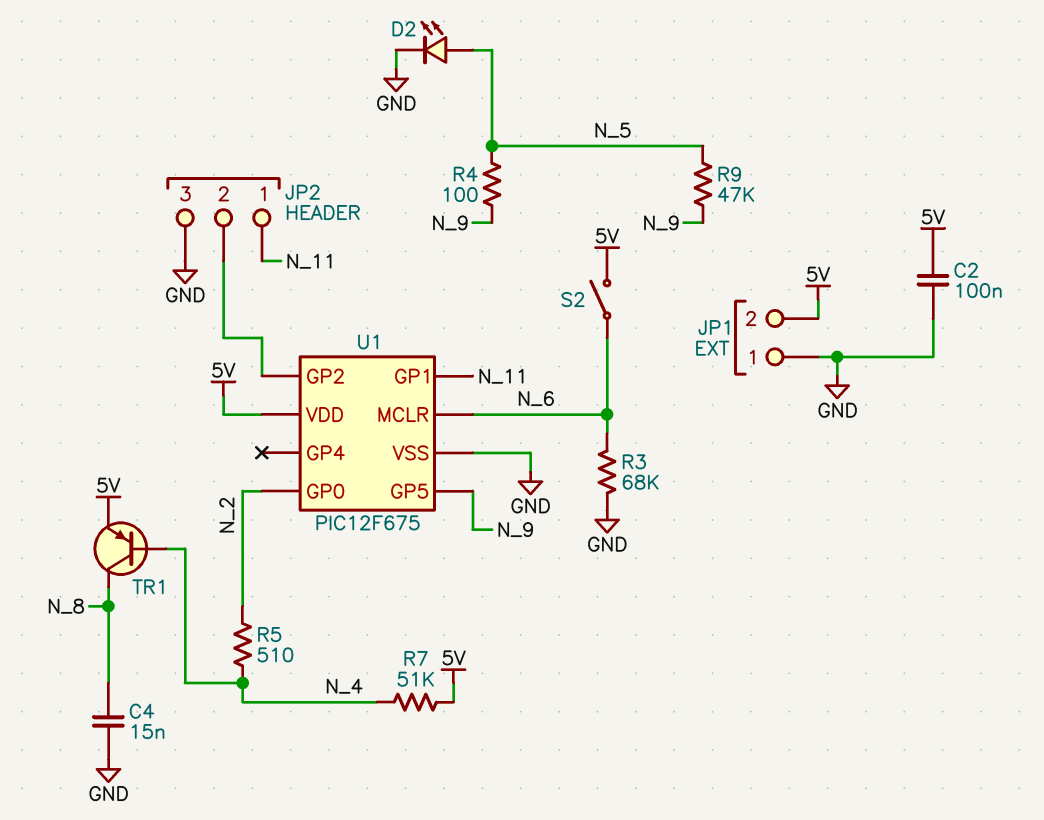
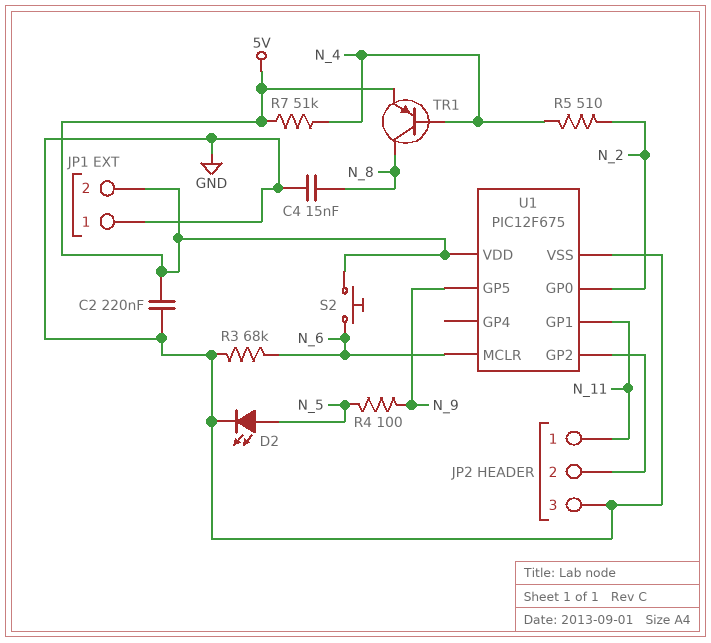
C2: 100nF (5V, GND) -> 220nF (5V, GND)
R9: 47k (N_5, N_9) -> none
S2: switch (5V, N_6) -> button (5V, N_6)

